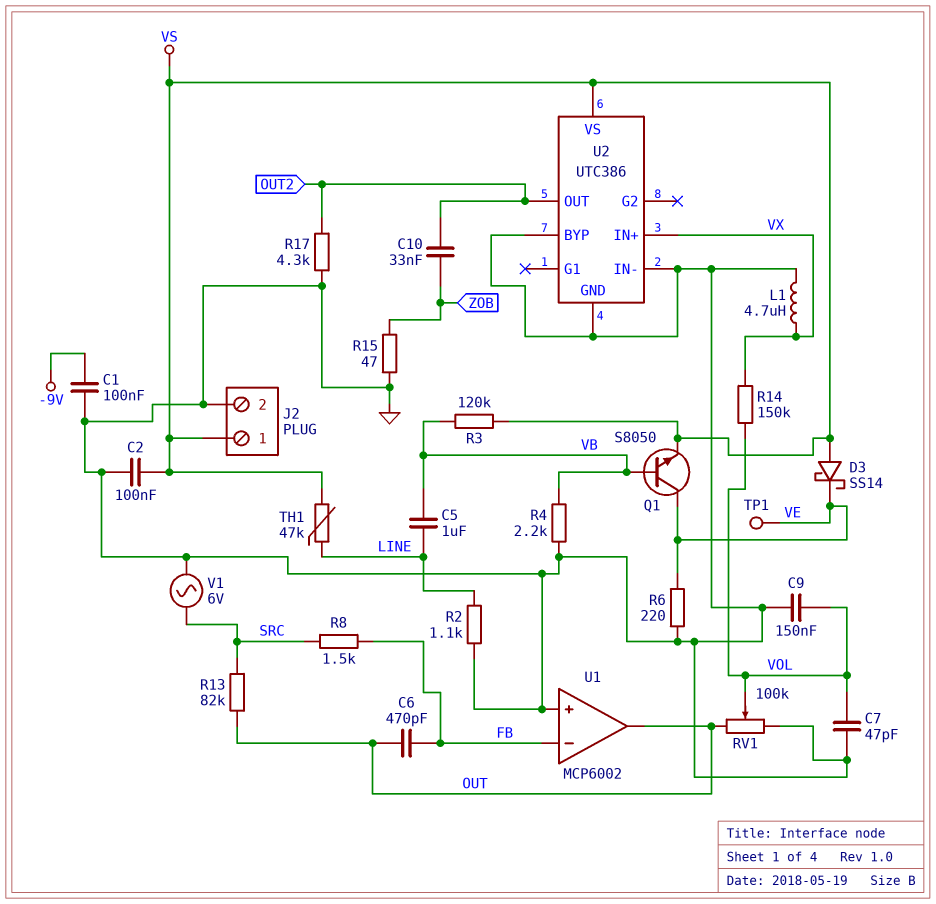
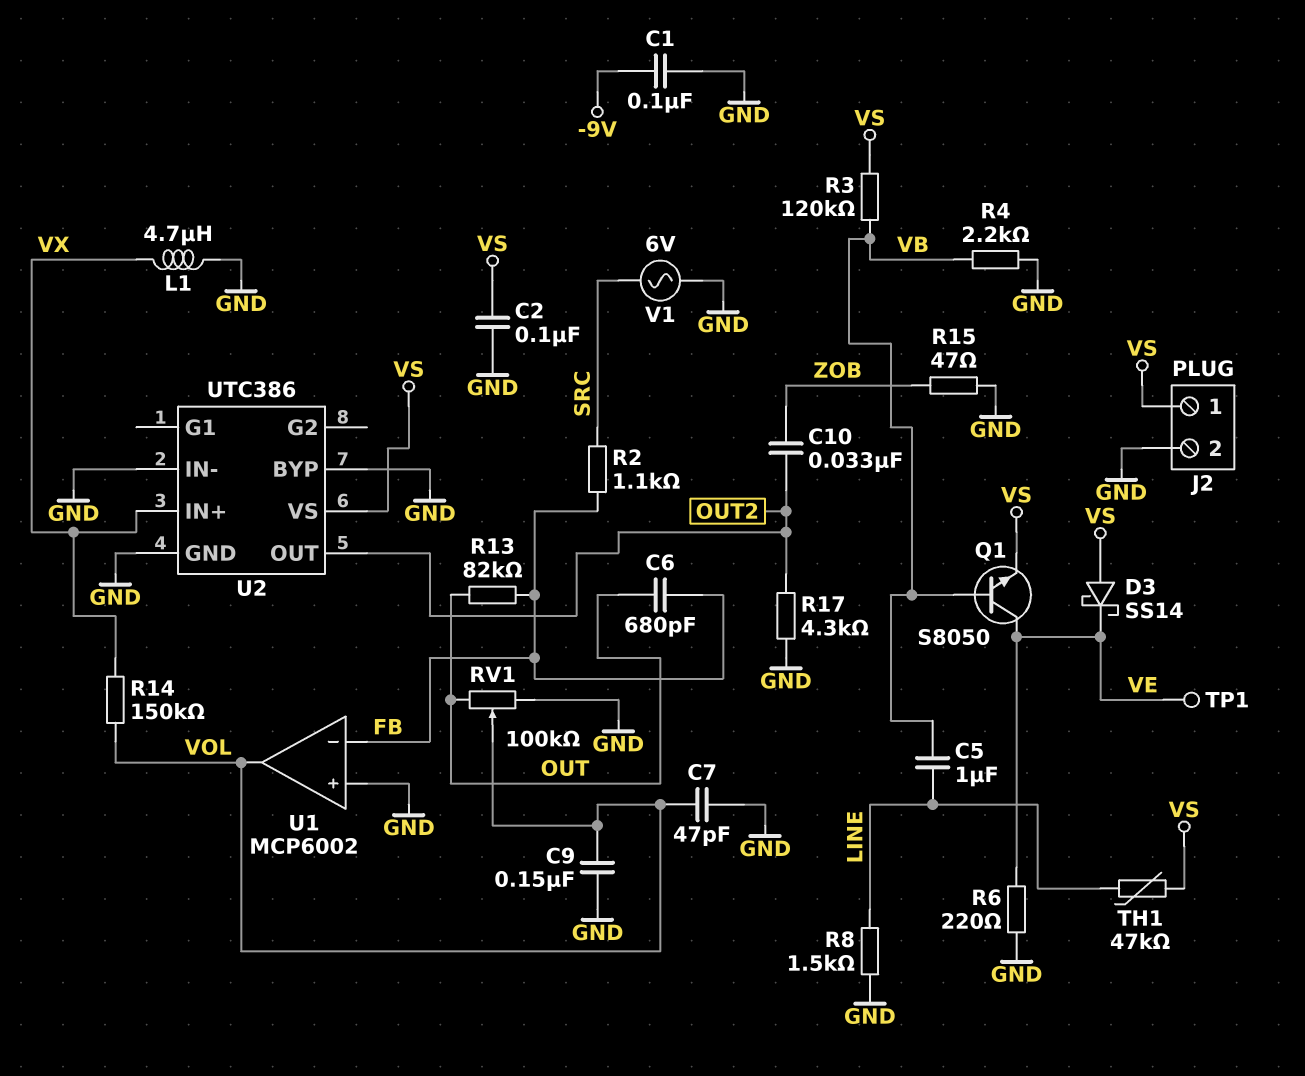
C6: 470pF (FB, OUT) -> 680pF (FB, OUT)
R2: 1.1k (GND, LINE) -> 1.1k (FB, SRC)
R8: 1.5k (FB, SRC) -> 1.5k (GND, LINE)
R13: 82k (OUT, SRC) -> 82k (FB, OUT)
U1 pin out: OUT -> VOL

